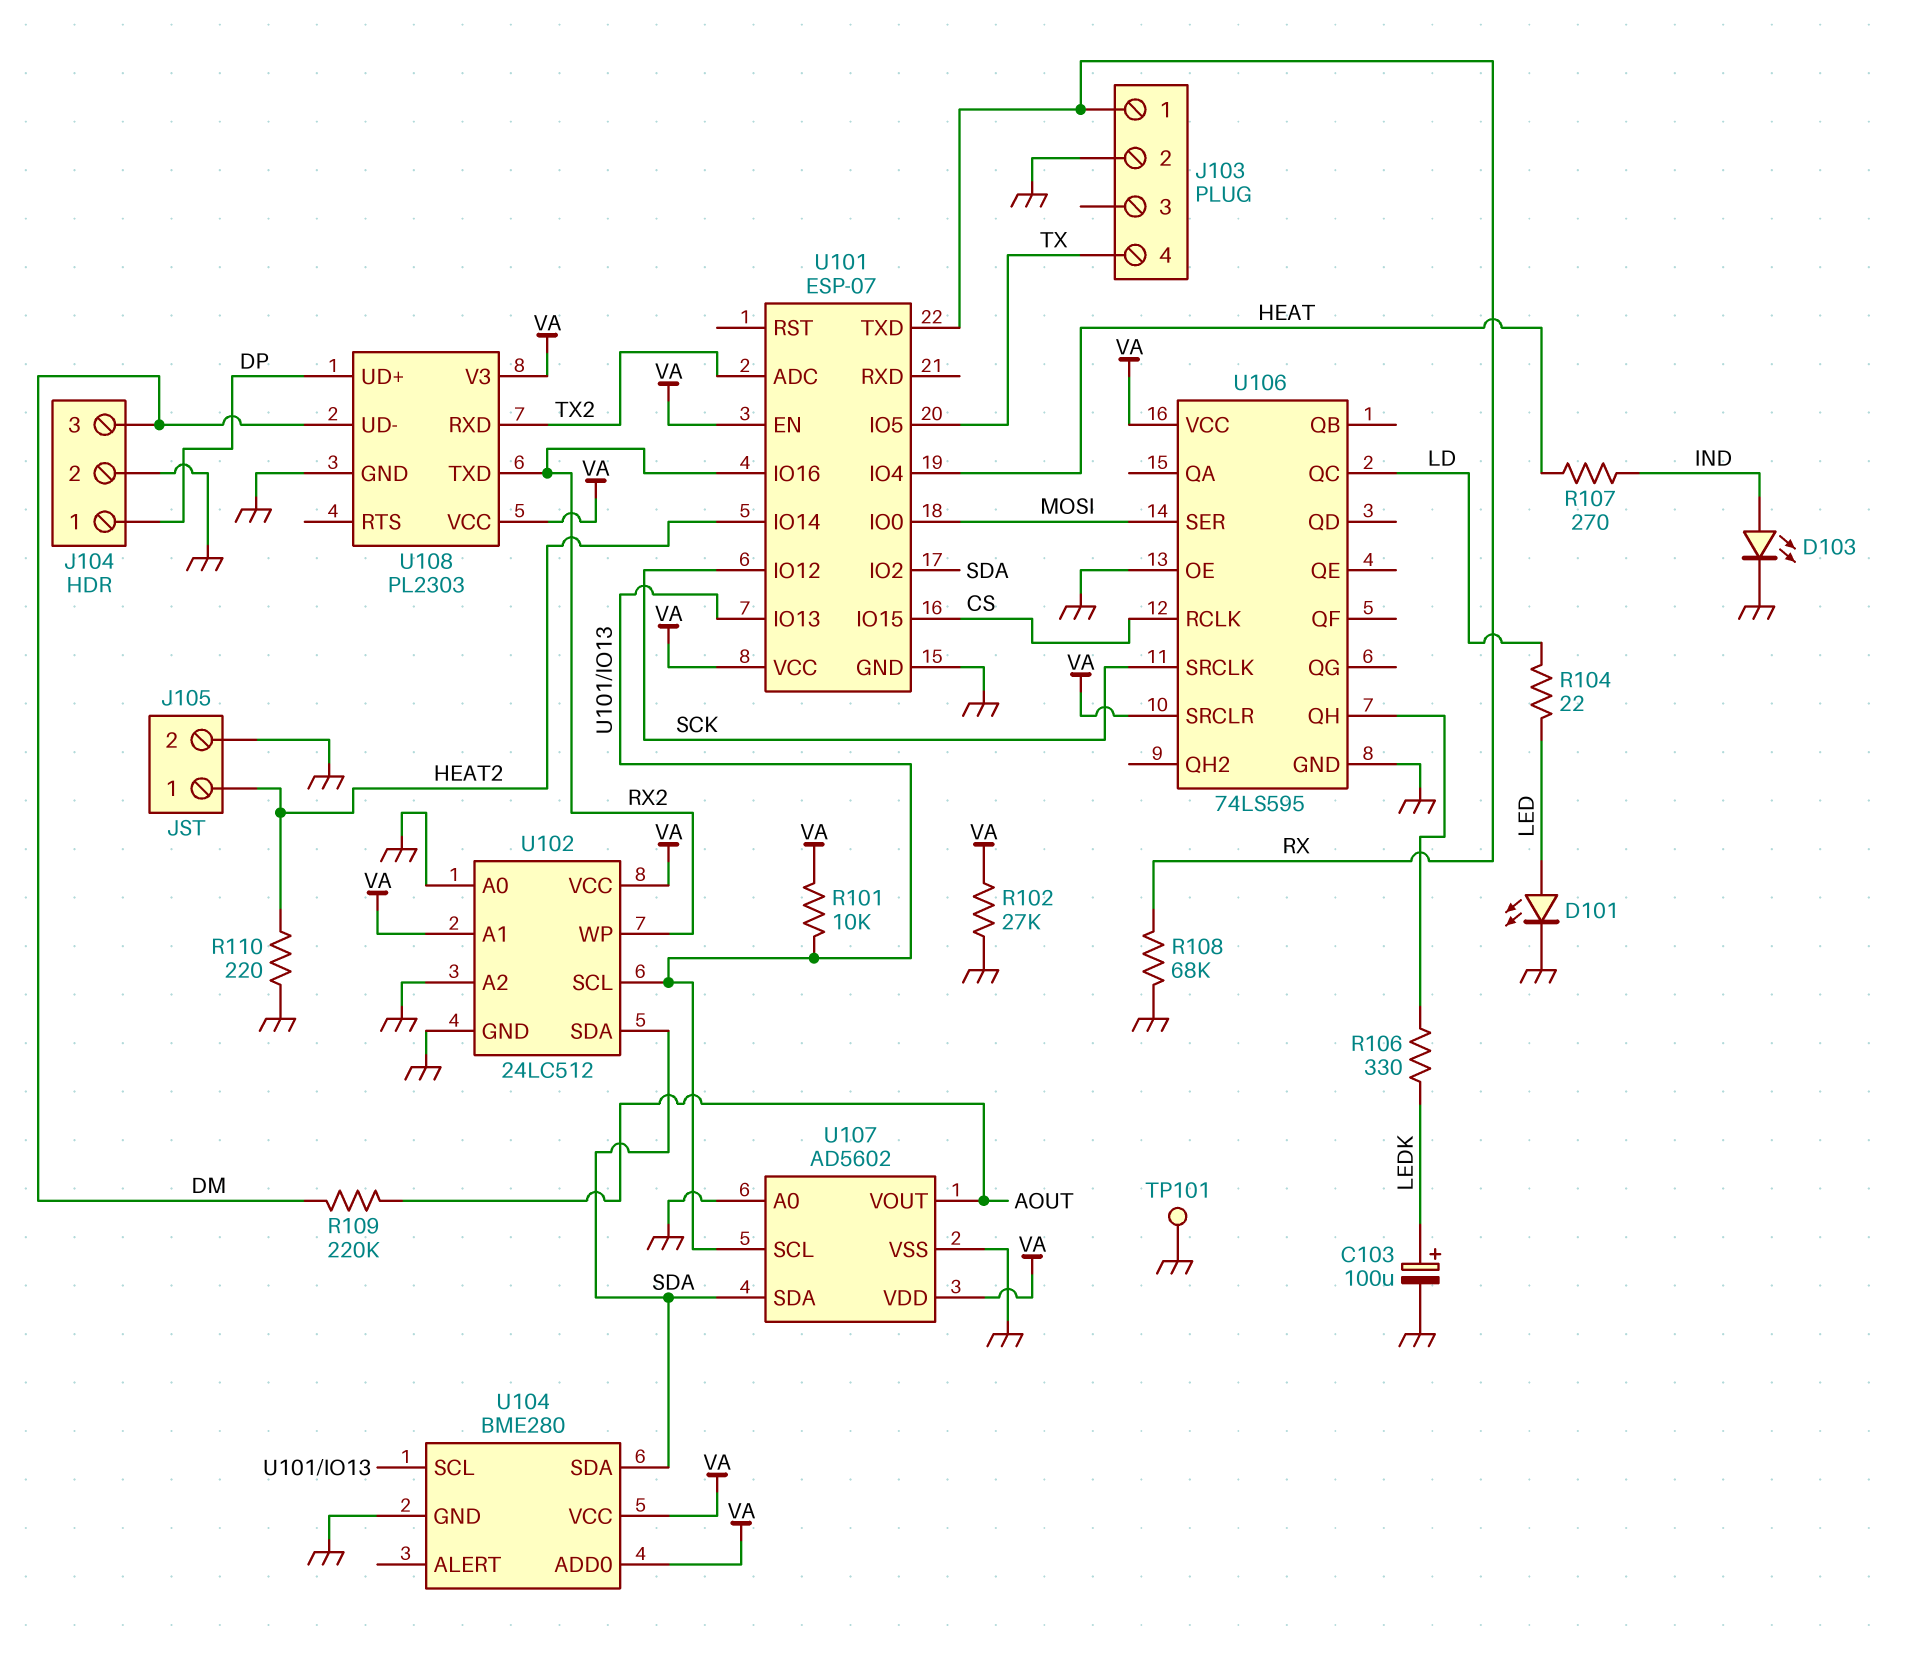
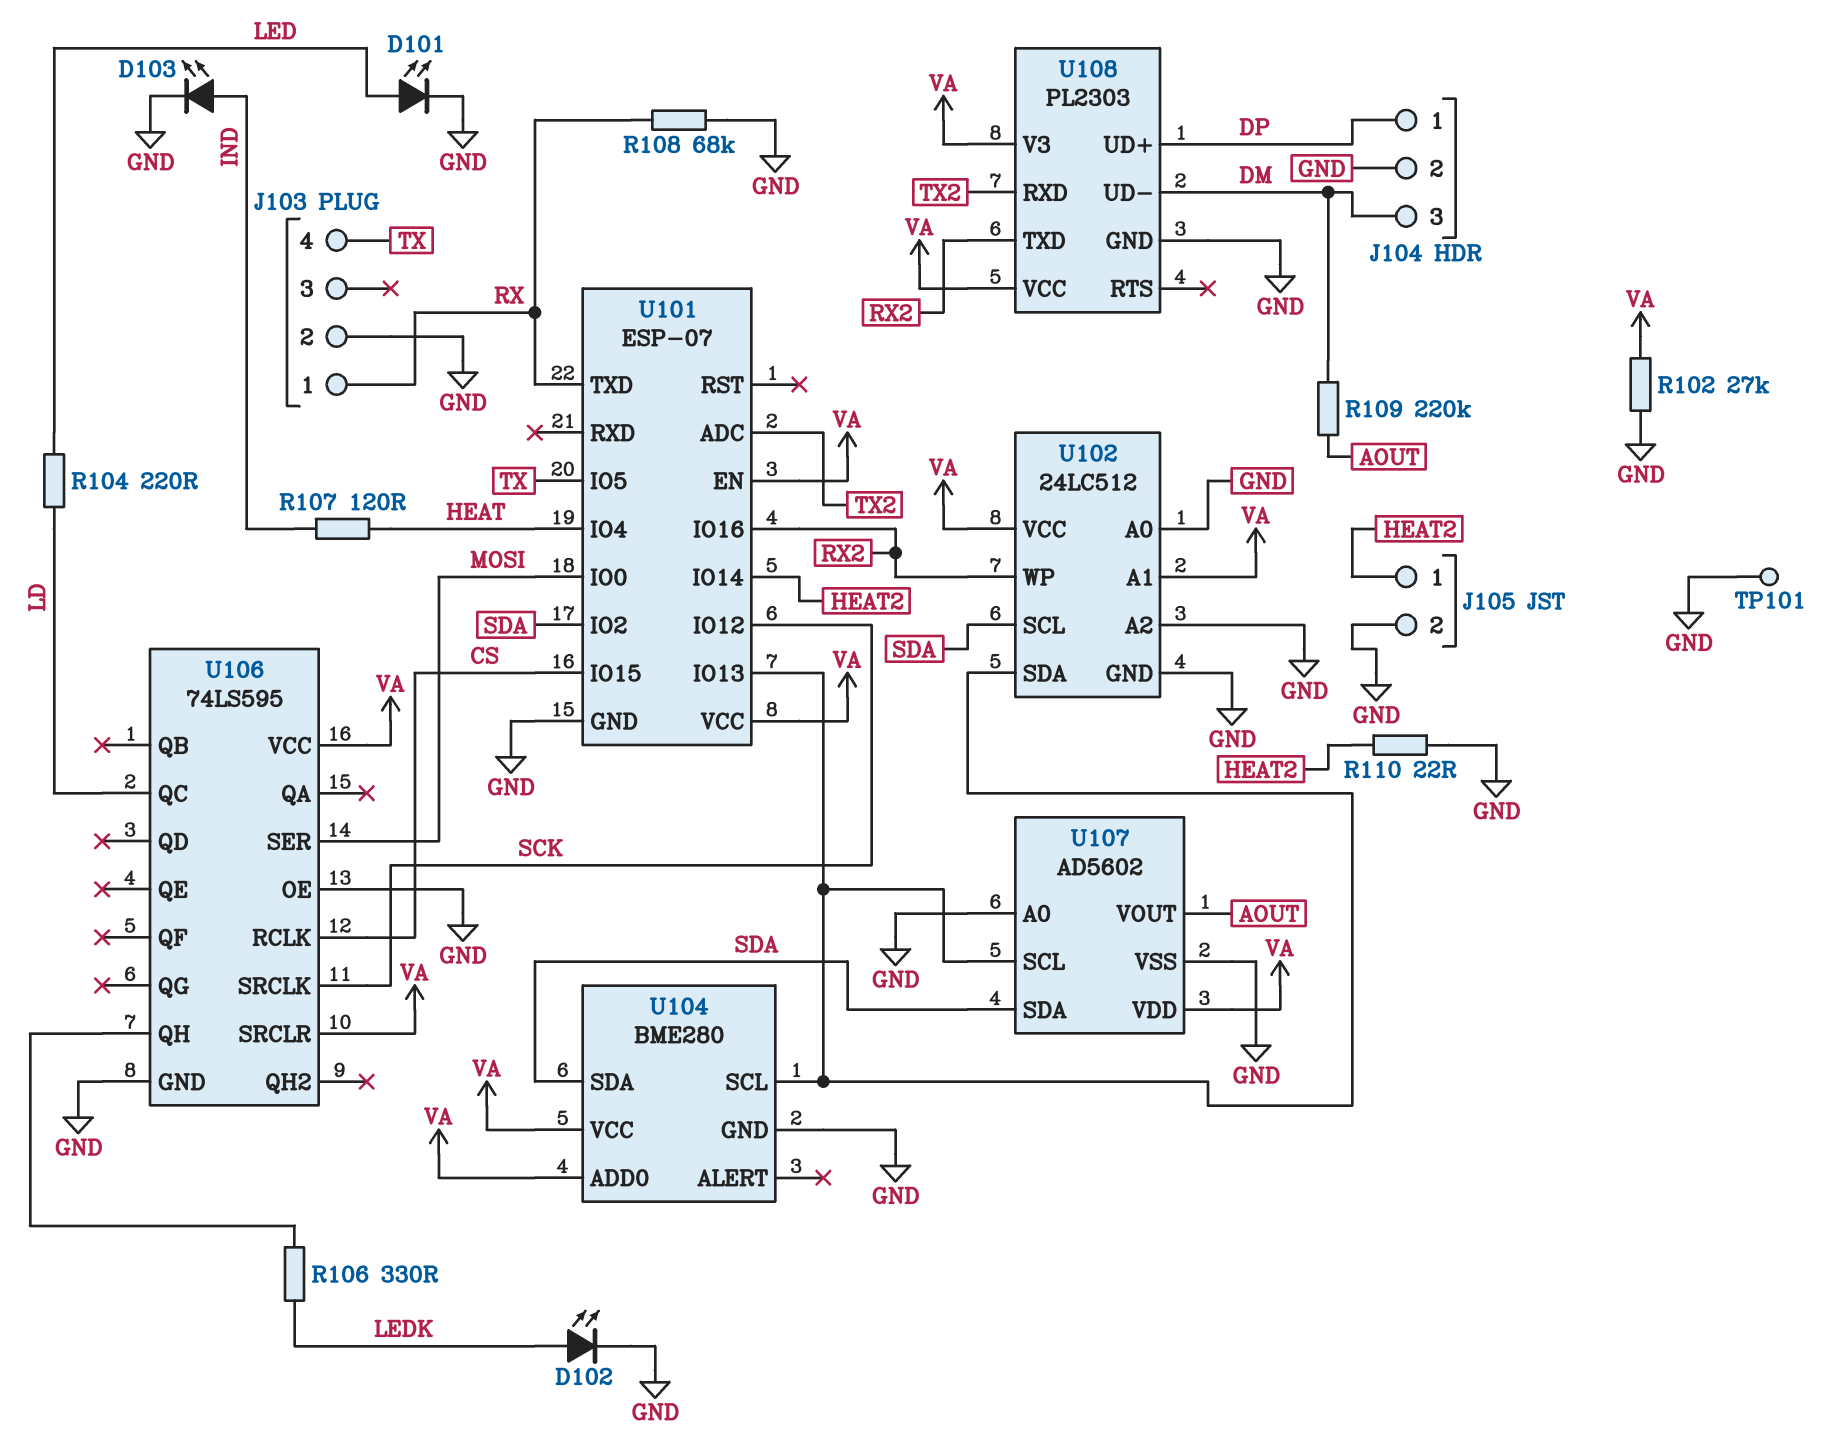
C103: 100uF (plus LEDK, minus GND) -> none
D102: none -> LED (A LEDK, K GND)
R101: 10k (U101/IO13, VA) -> none
R104: 22 (LD, LED) -> 220 (LD, LED)
R107: 270 (HEAT, IND) -> 120 (HEAT, IND)
R110: 220 (GND, HEAT2) -> 22 (GND, HEAT2)
U102 pin SCL: U101/IO13 -> SDA
U102 pin SDA: SDA -> U101/IO13

